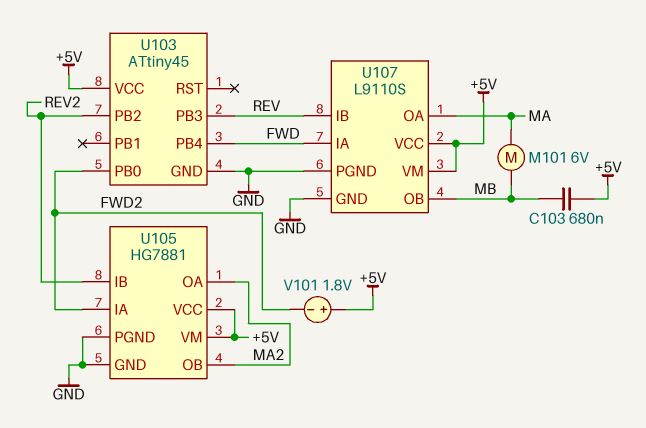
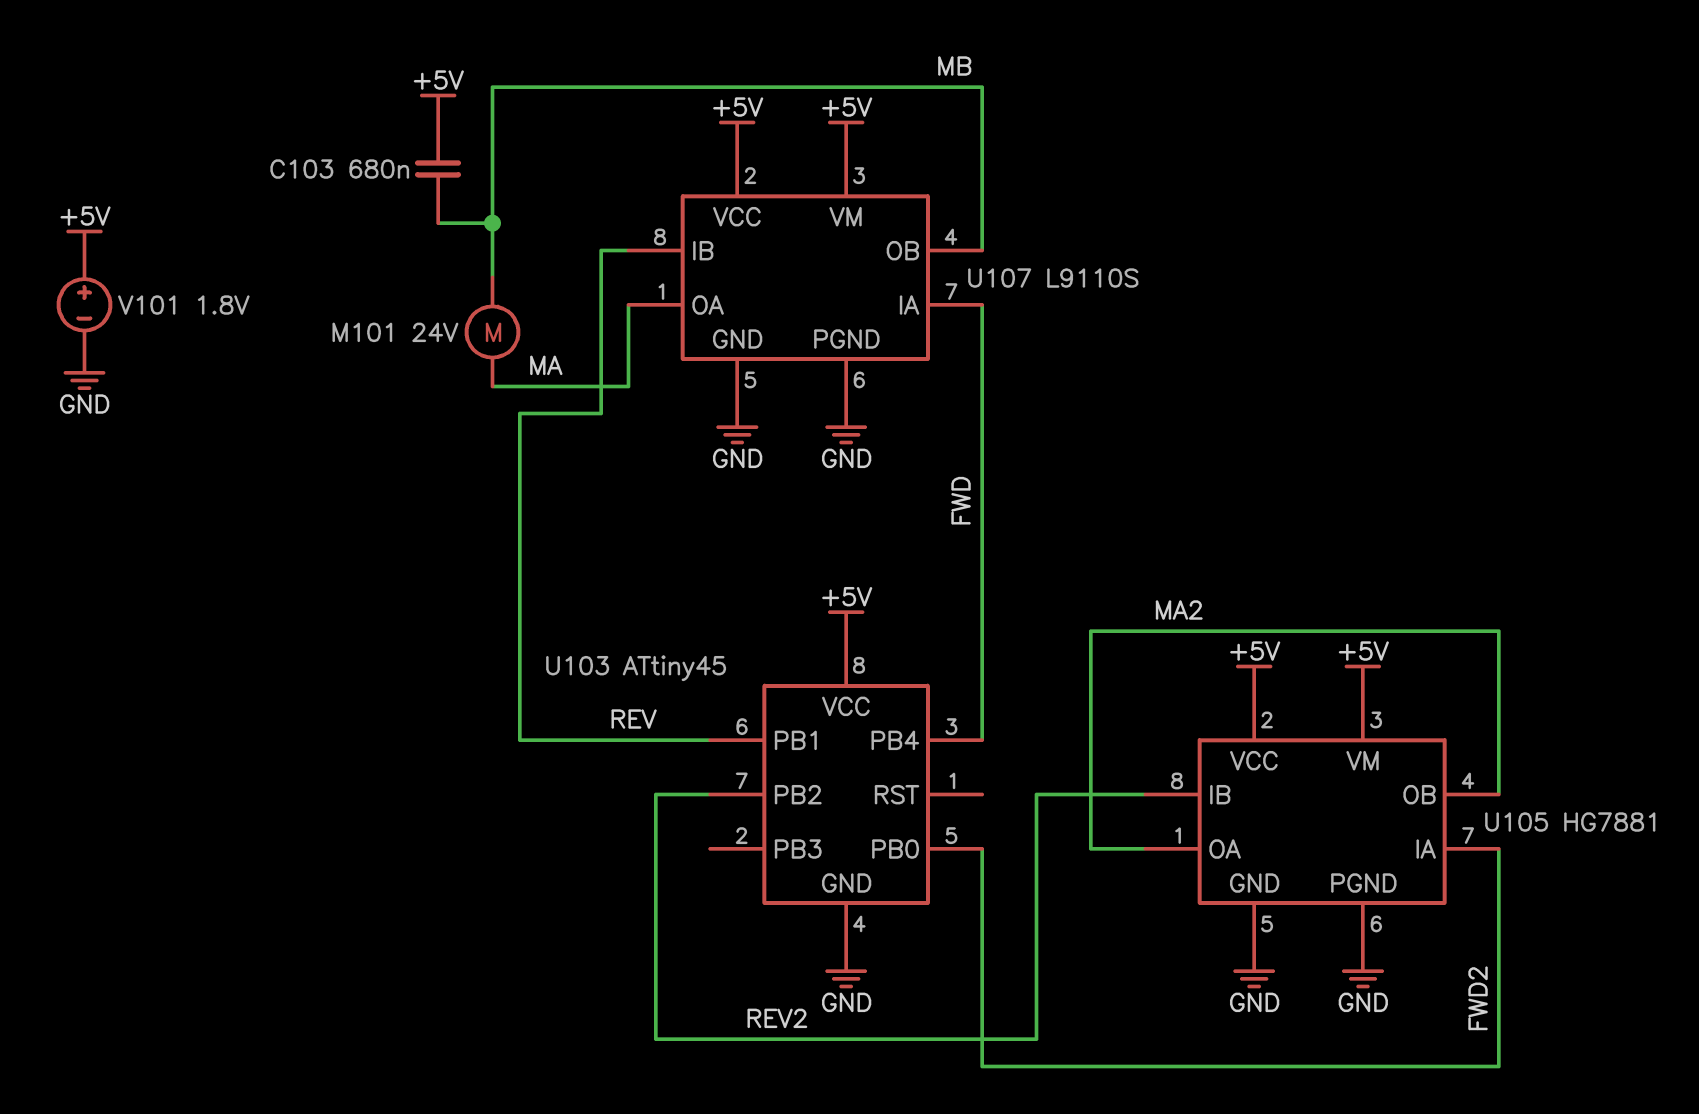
M101: motor 6V (MA, MB) -> motor 24V (MA, MB)
U103 pin PB1: none -> REV
U103 pin PB3: REV -> none
V101: 1.8V (plus +5V, minus FWD2) -> 1.8V (plus +5V, minus GND)

